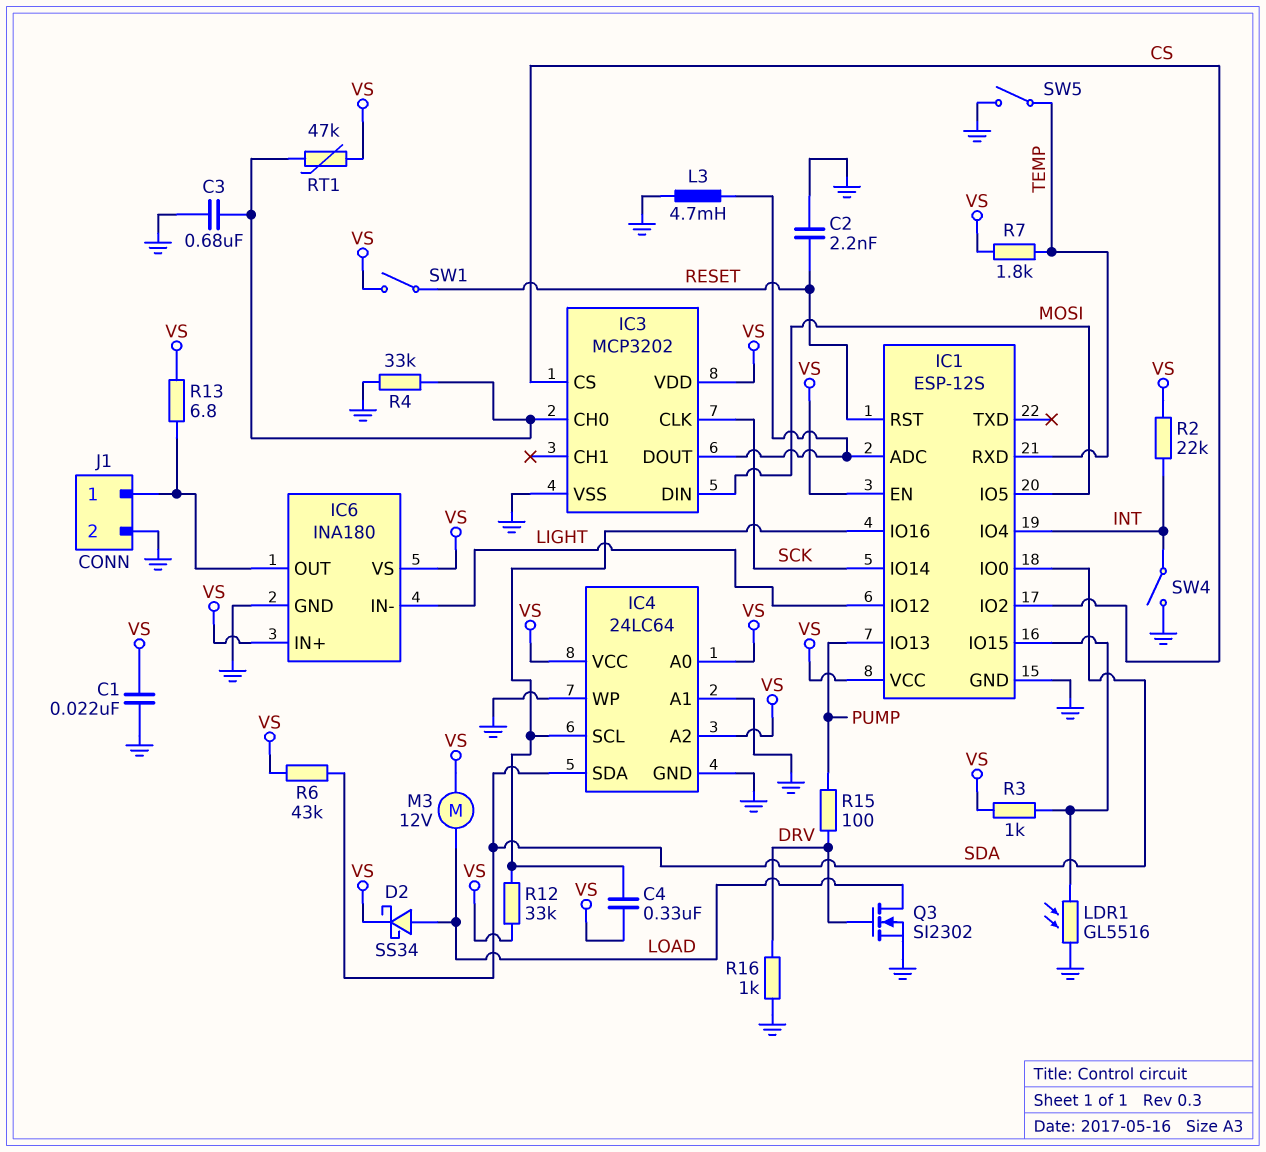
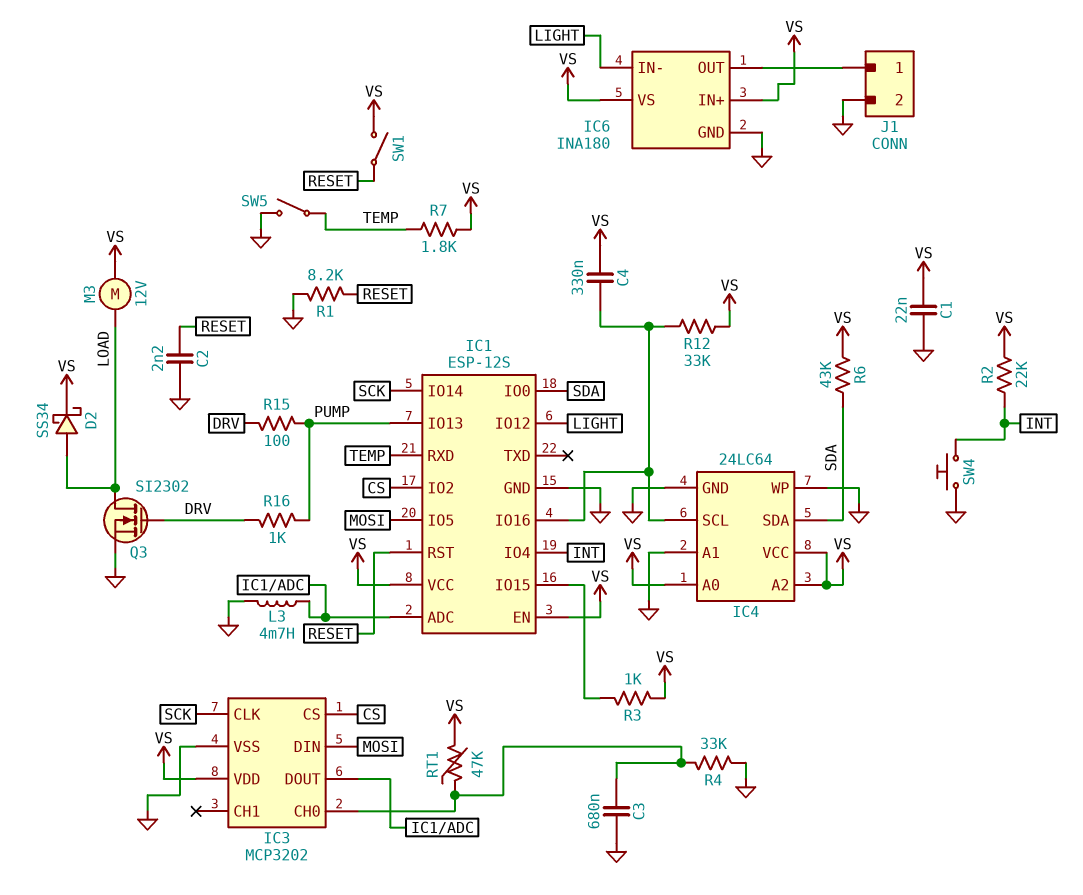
LDR1: GL5516 (GND, IC1/IO15) -> none
R1: none -> 8.2k (GND, RESET)
R13: 6.8 (IC6/OUT, VS) -> none
R16: 1k (DRV, GND) -> 1k (DRV, PUMP)
SW4: switch (GND, INT) -> button (GND, INT)

